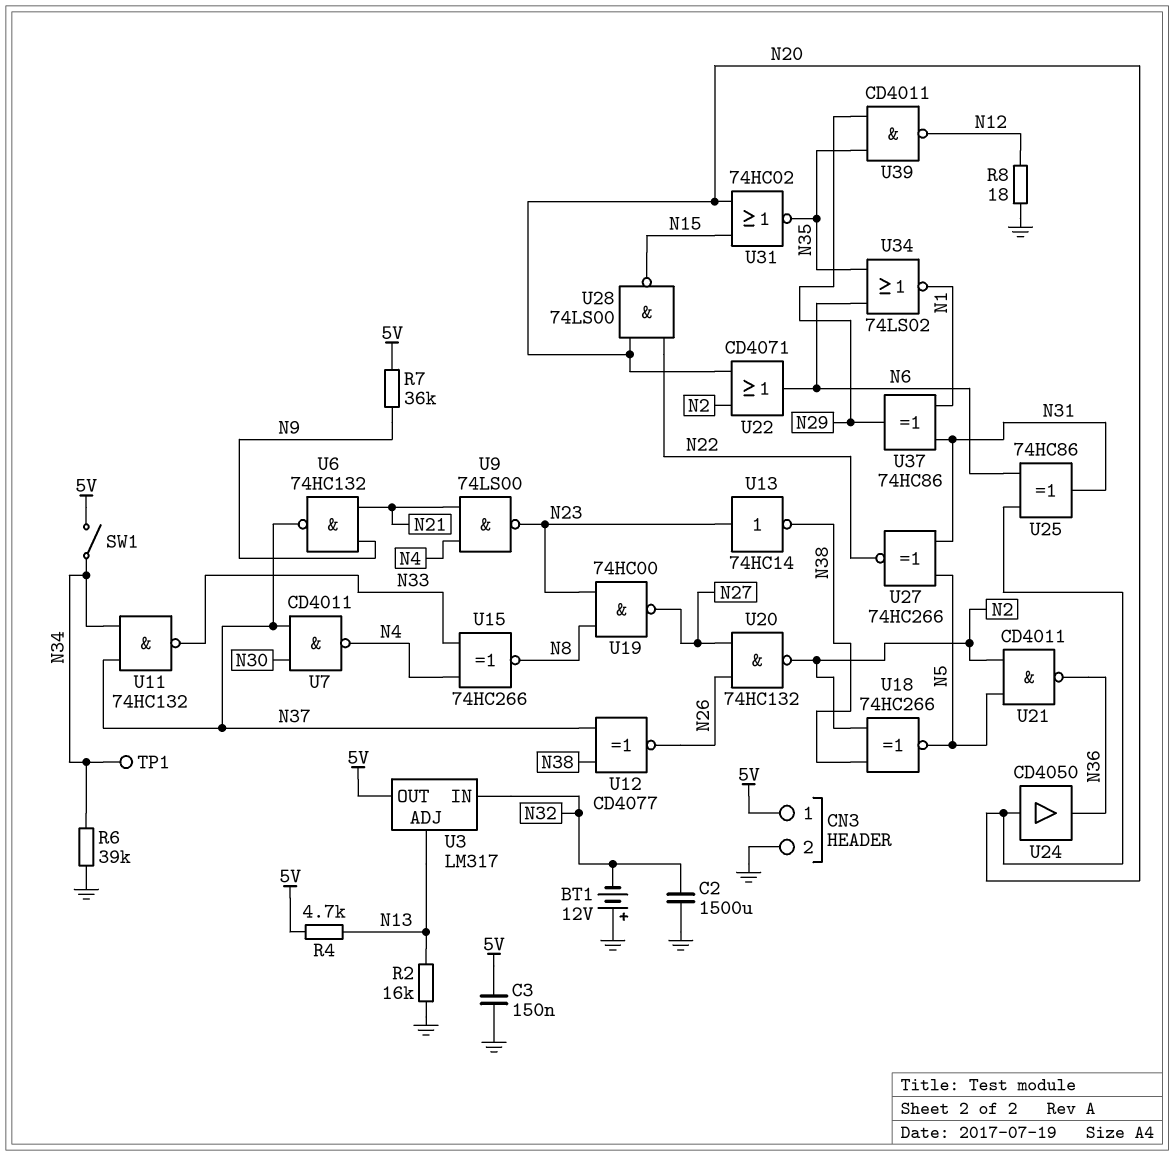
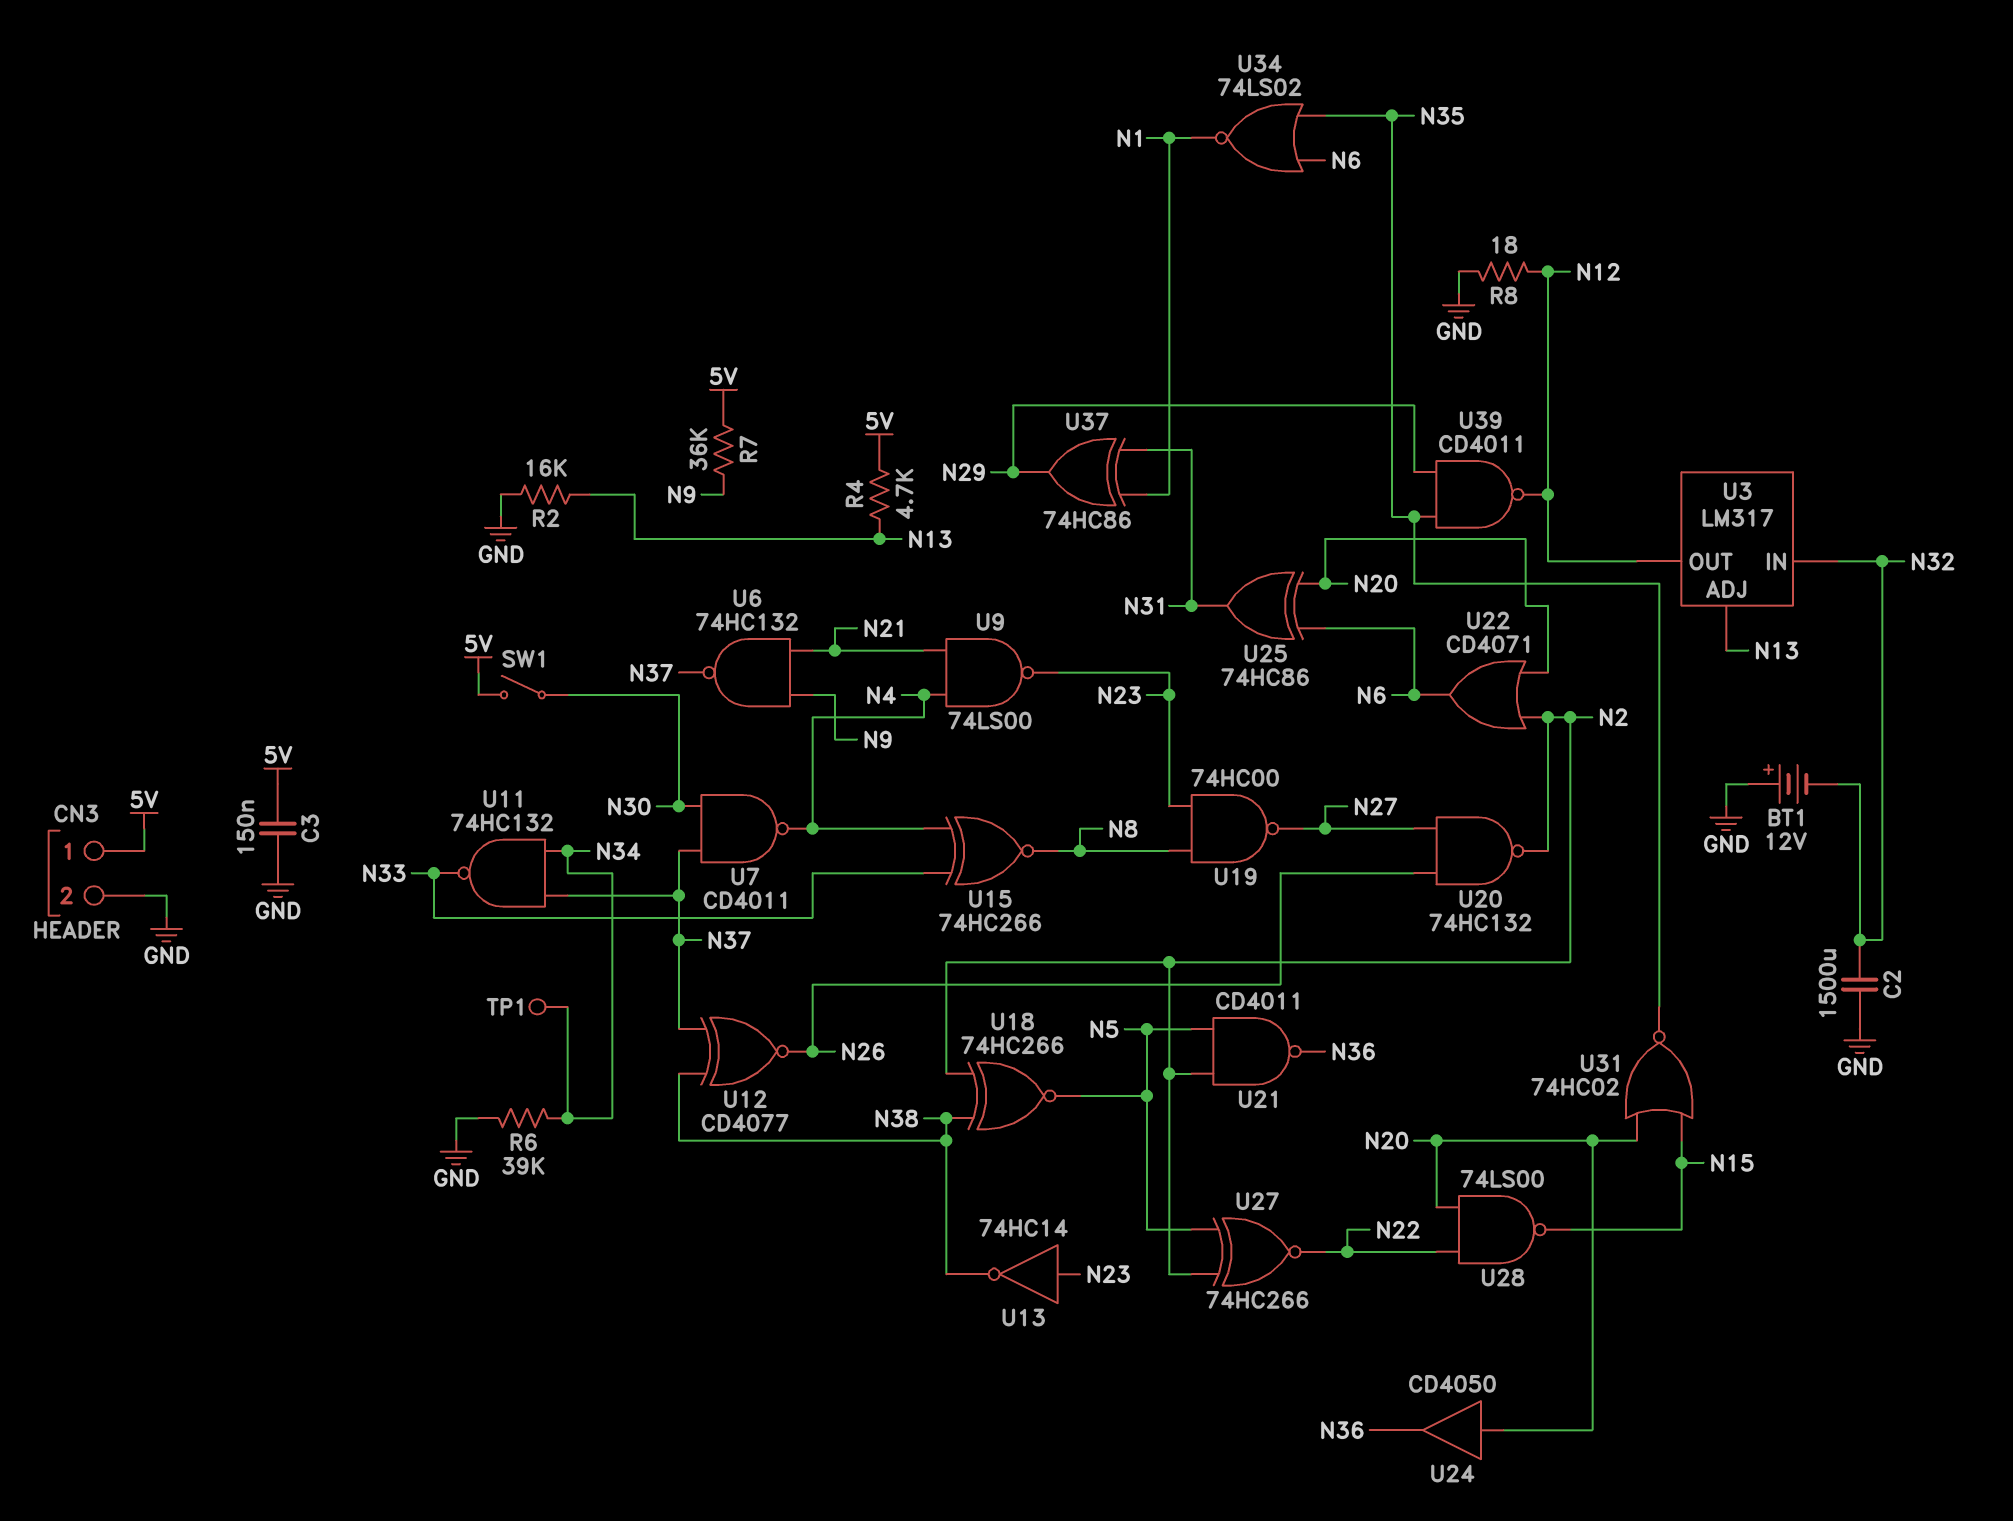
SW1: switch (5V, N34) -> switch (5V, N30)
U3 pin OUT: 5V -> N12
U27: XNOR 74HC266 (in N5, in N31, out N22) -> XNOR 74HC266 (in N2, in N5, out N22)

